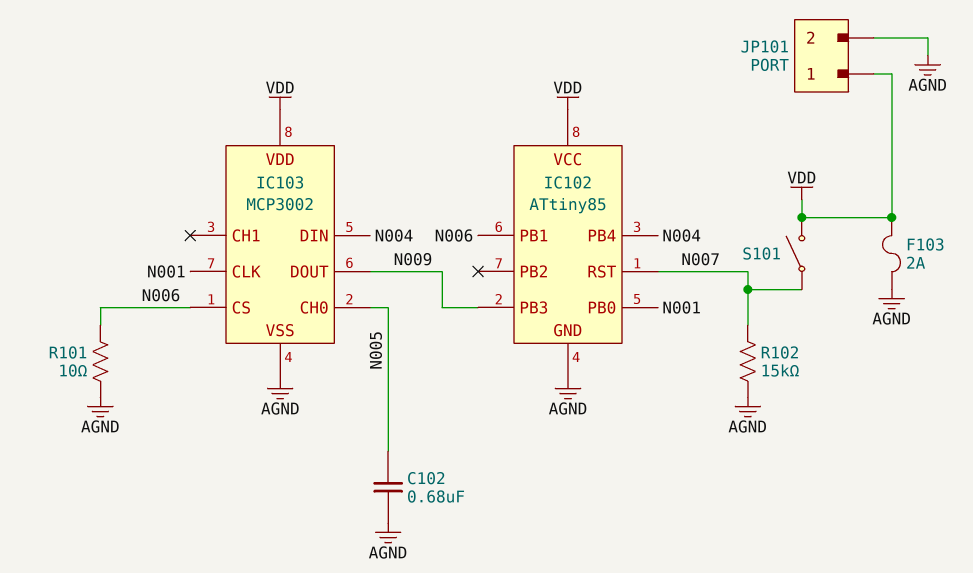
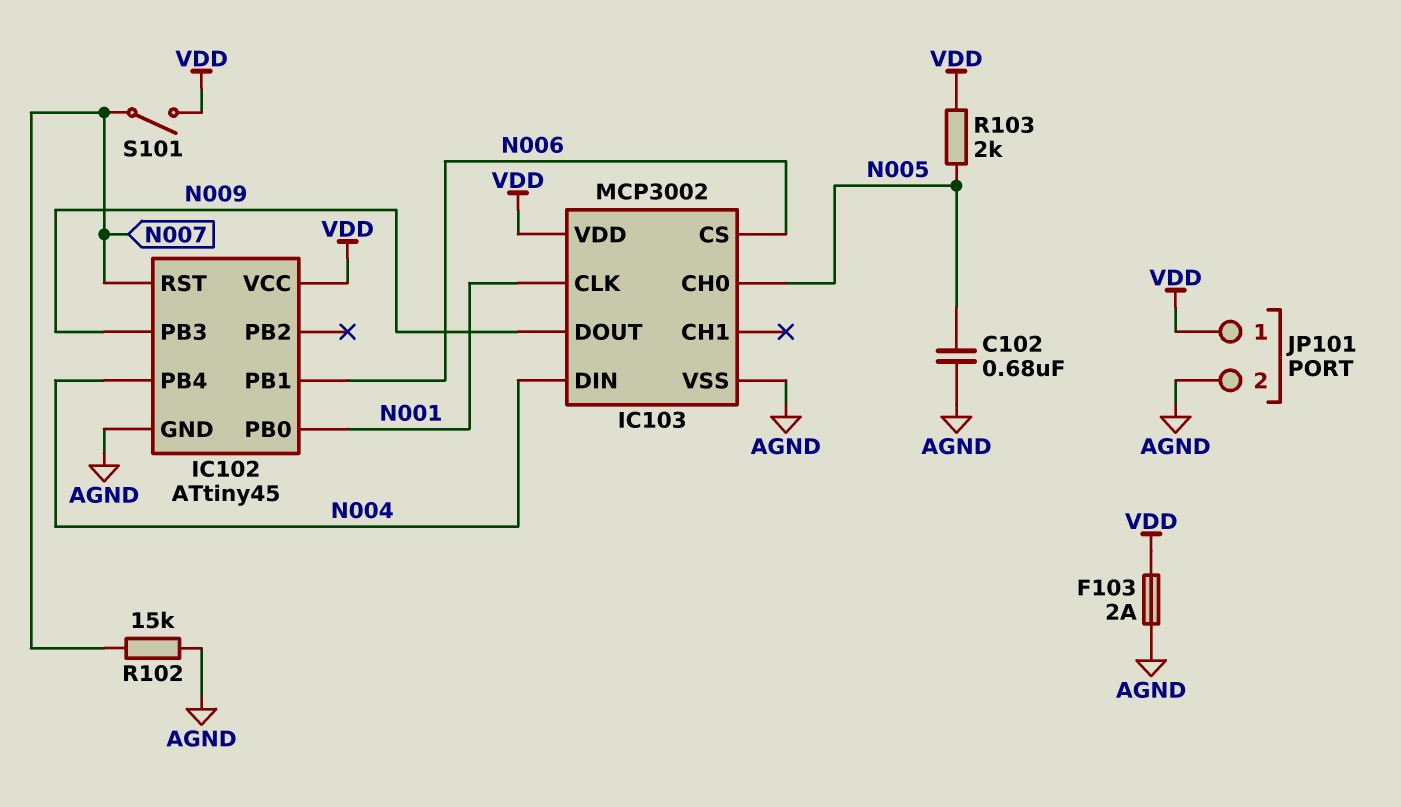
IC102: ATtiny85 -> ATtiny45
R101: 10 (AGND, N006) -> none
R103: none -> 2k (N005, VDD)

